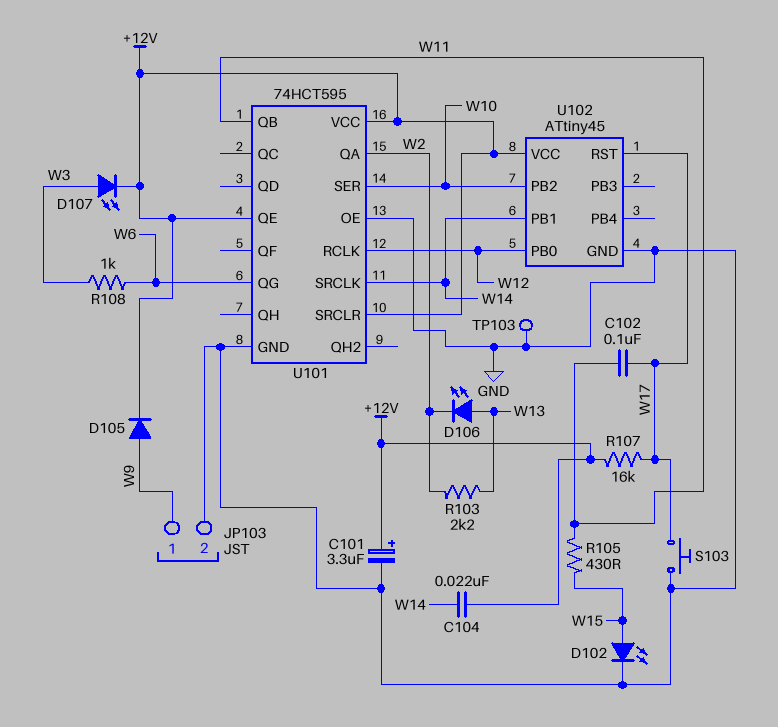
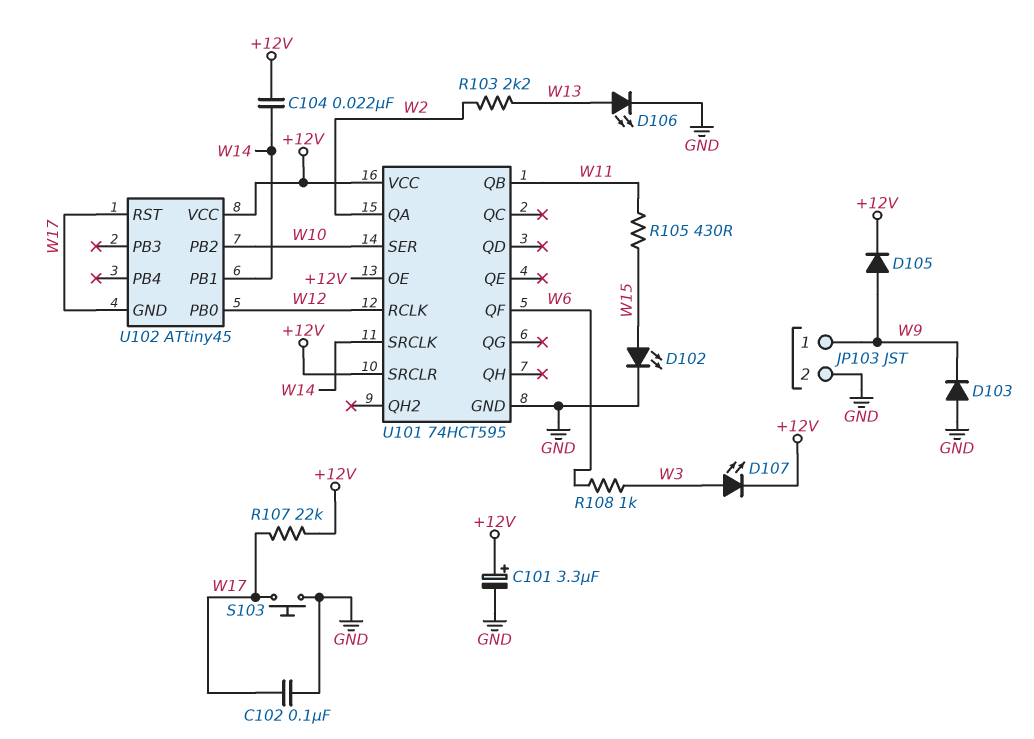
C102: 100nF (W11, W17) -> 100nF (GND, W17)
D103: none -> diode (A GND, K W9)
D106: LED (A W13, K W2) -> LED (A W13, K GND)
R107: 16k (+12V, W17) -> 22k (+12V, W17)
TP103: test point (GND) -> none
U101 pin OE: GND -> +12V
U101 pin QE: +12V -> none
U101 pin QF: none -> W6
U101 pin QG: W6 -> none
U102 pin GND: GND -> W17

